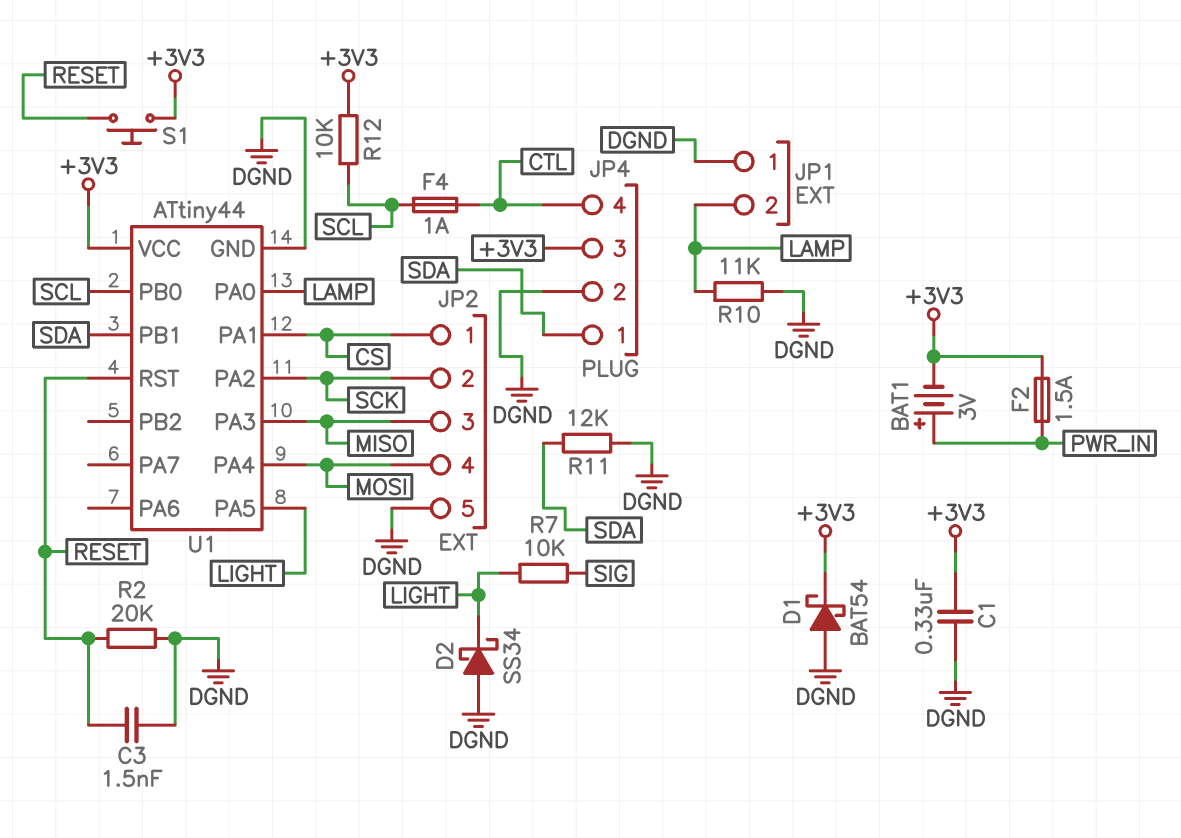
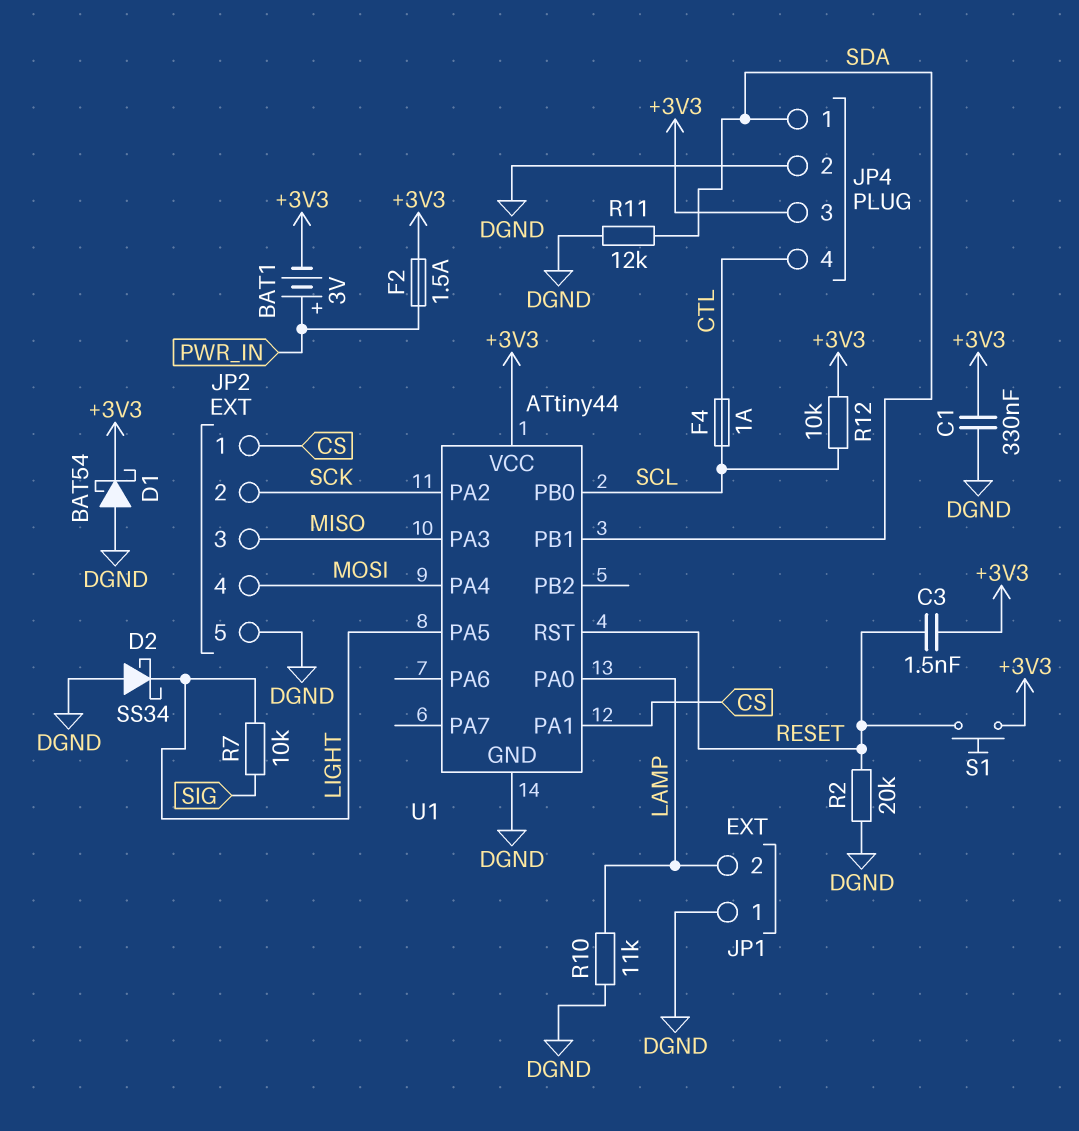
C3: 1.5nF (DGND, RESET) -> 1.5nF (+3V3, RESET)

